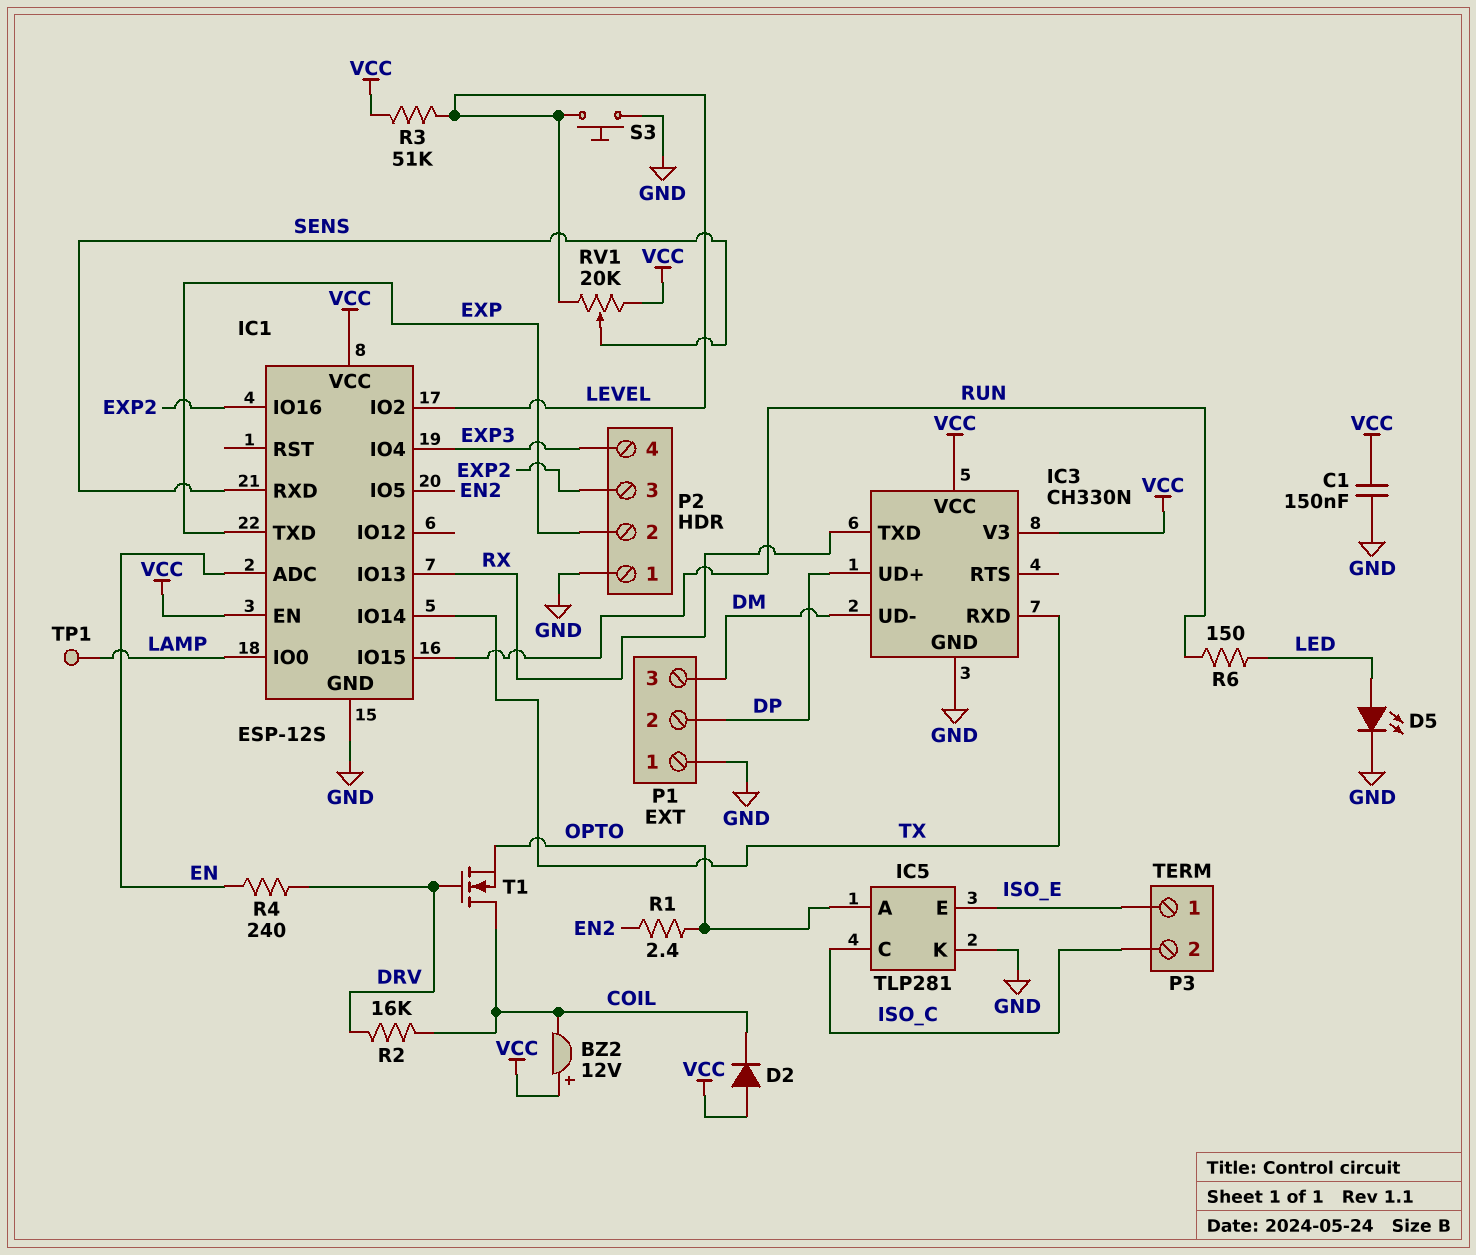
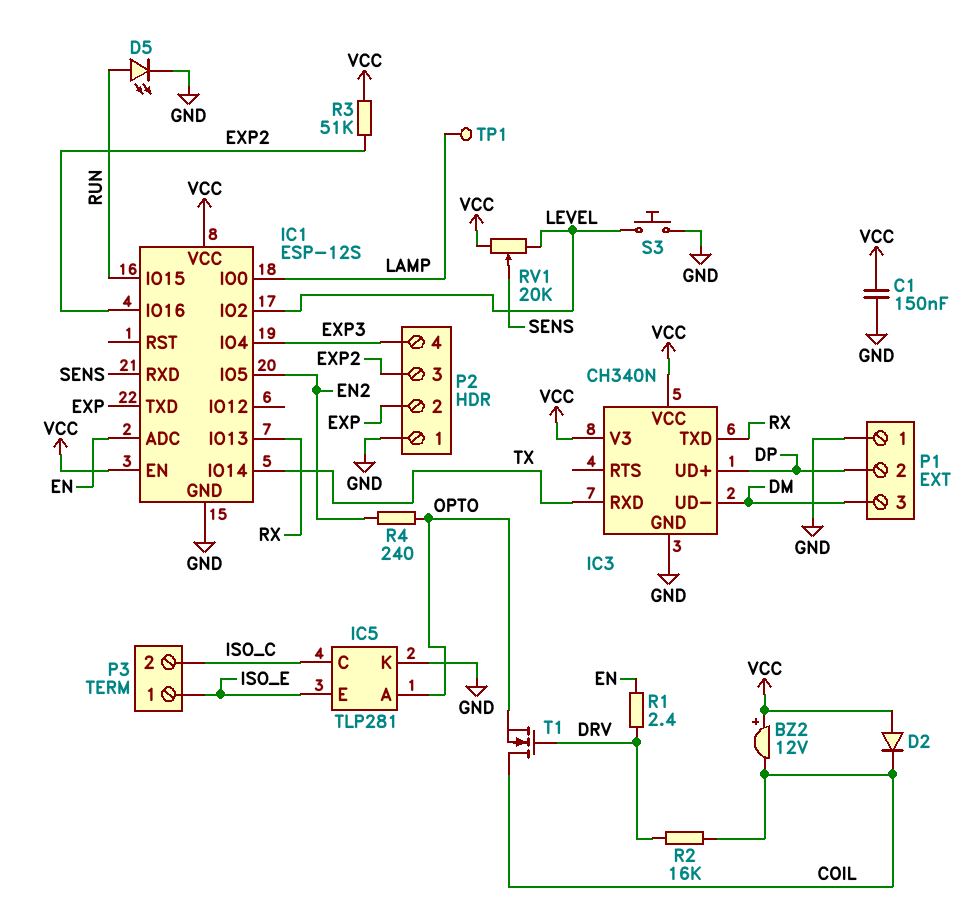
D5: LED (A LED, K GND) -> LED (A RUN, K GND)
IC3: CH330N -> CH340N
R1: 2.4 (EN2, OPTO) -> 2.4 (DRV, EN)
R3: 51k (LEVEL, VCC) -> 51k (EXP2, VCC)
R4: 240 (DRV, EN) -> 240 (EN2, OPTO)
R6: 150 (LED, RUN) -> none

